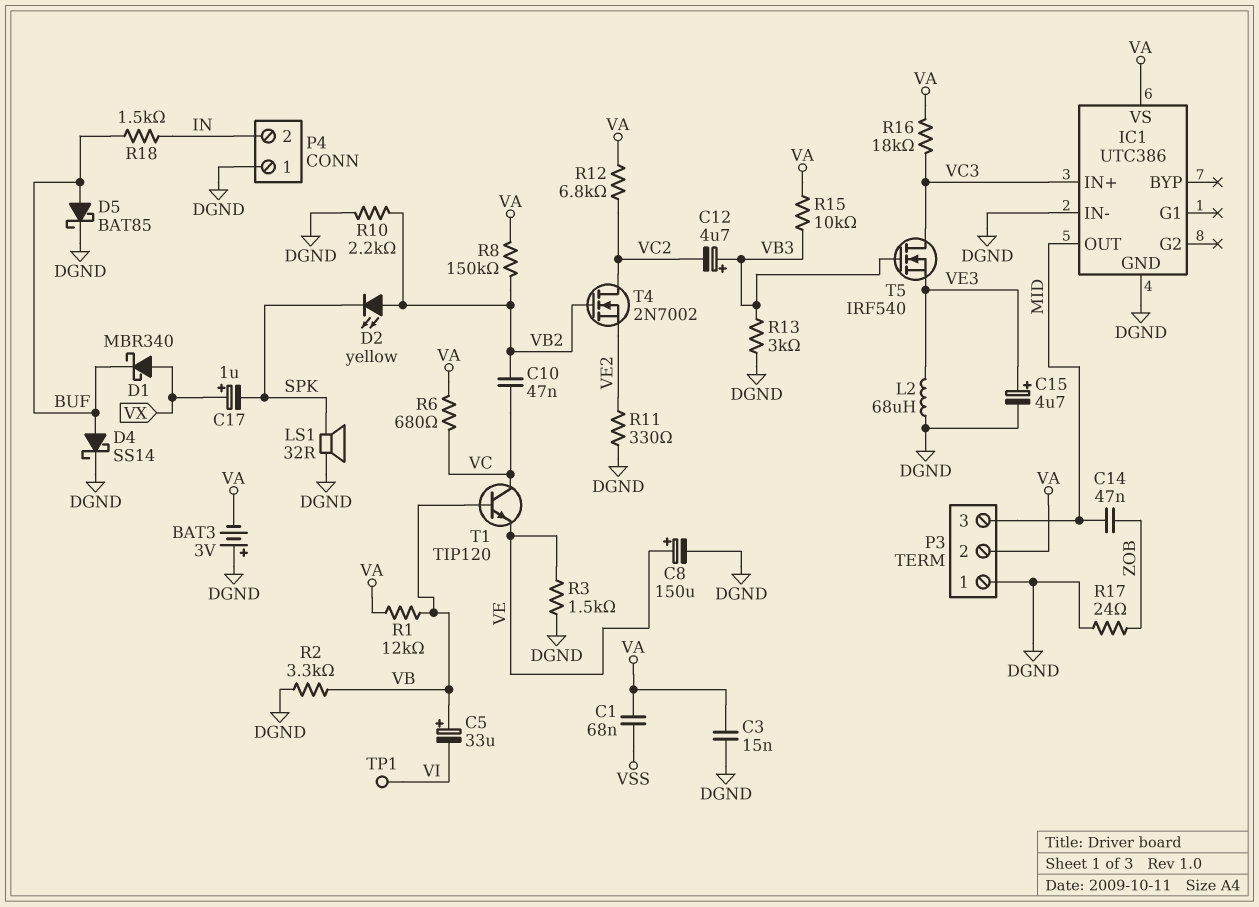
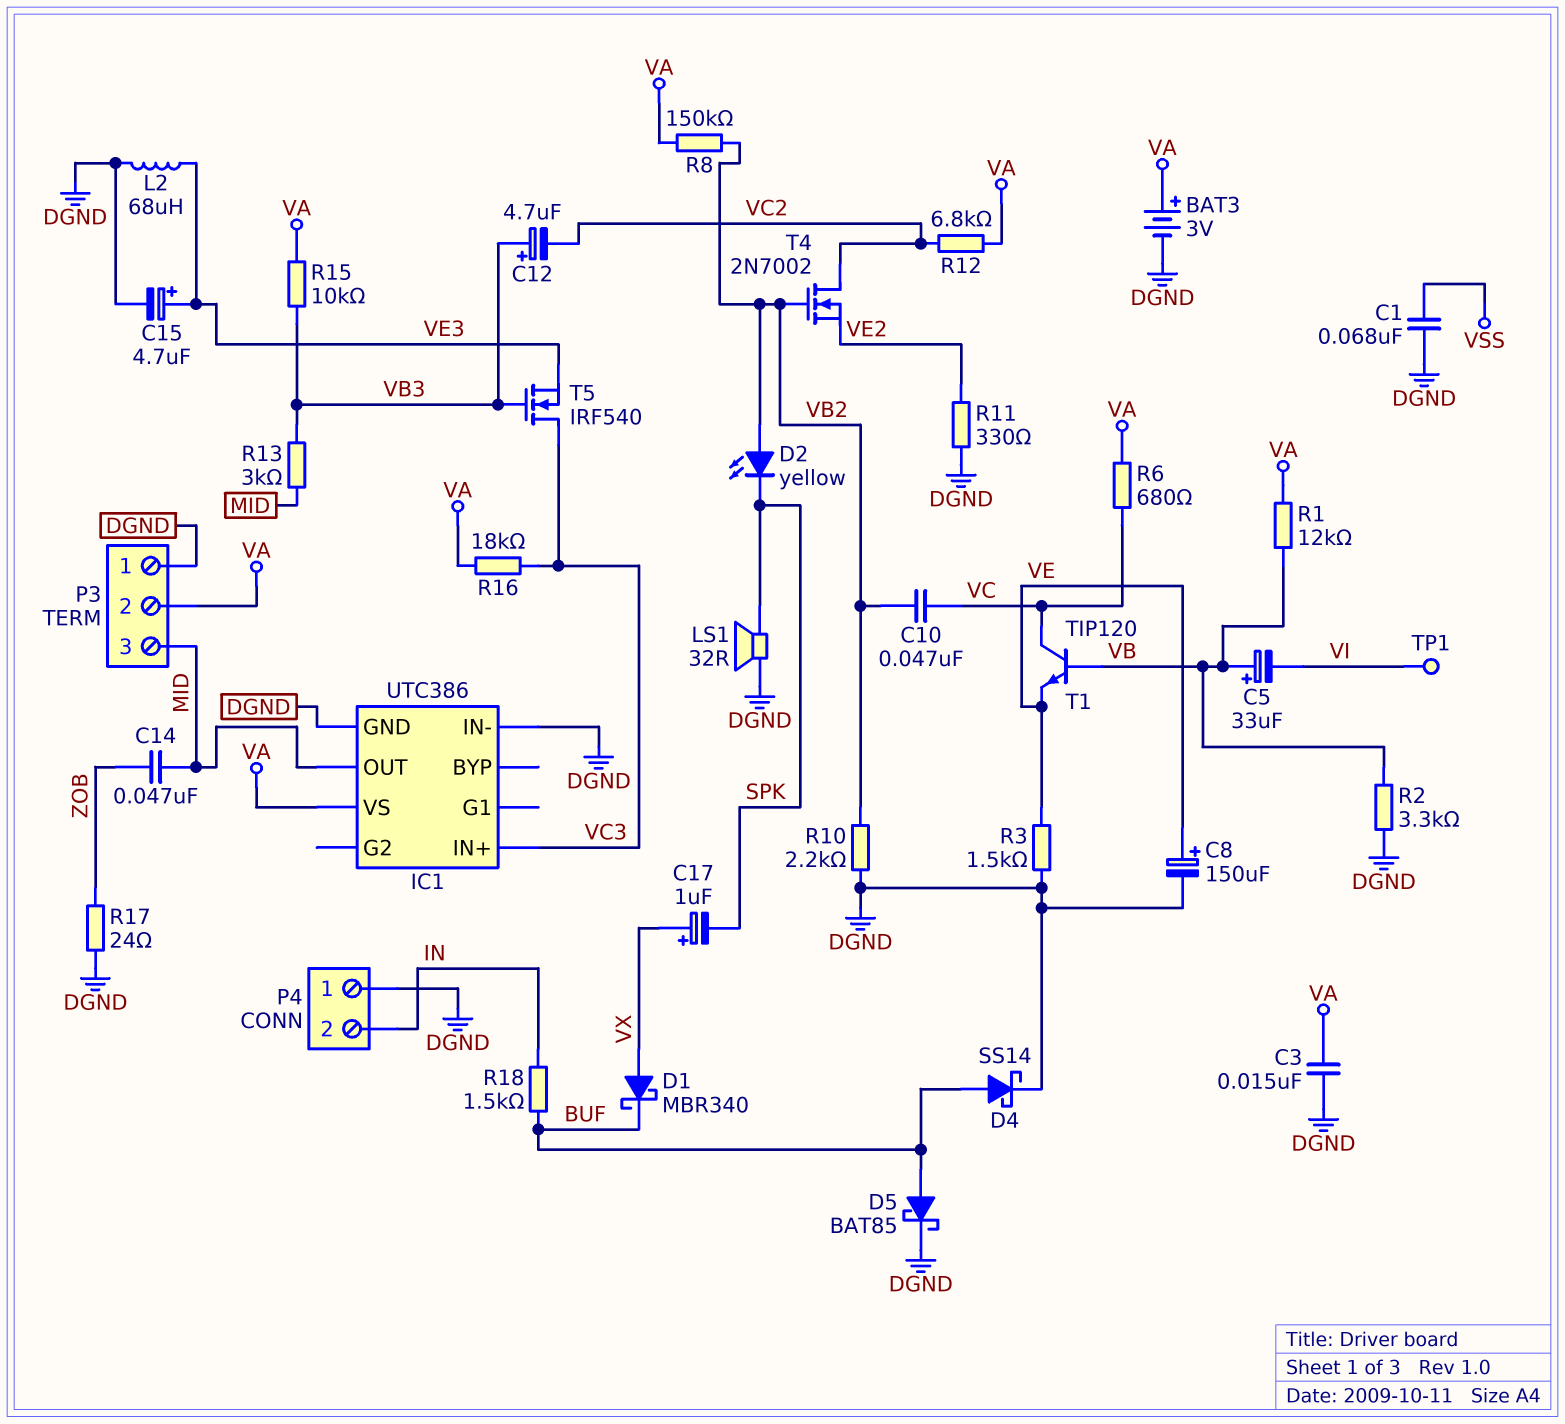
BAT3: 3V (plus DGND, minus VA) -> 3V (plus VA, minus DGND)
C1: 68nF (VA, VSS) -> 68nF (DGND, VSS)
R13: 3k (DGND, VB3) -> 3k (MID, VB3)

